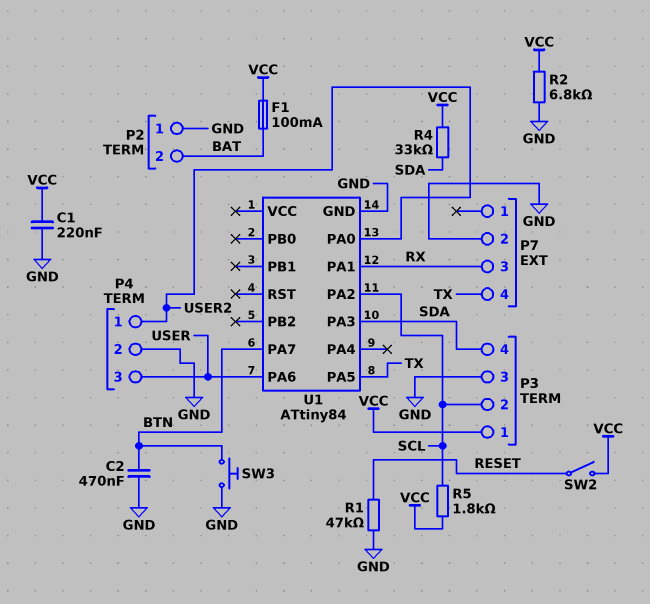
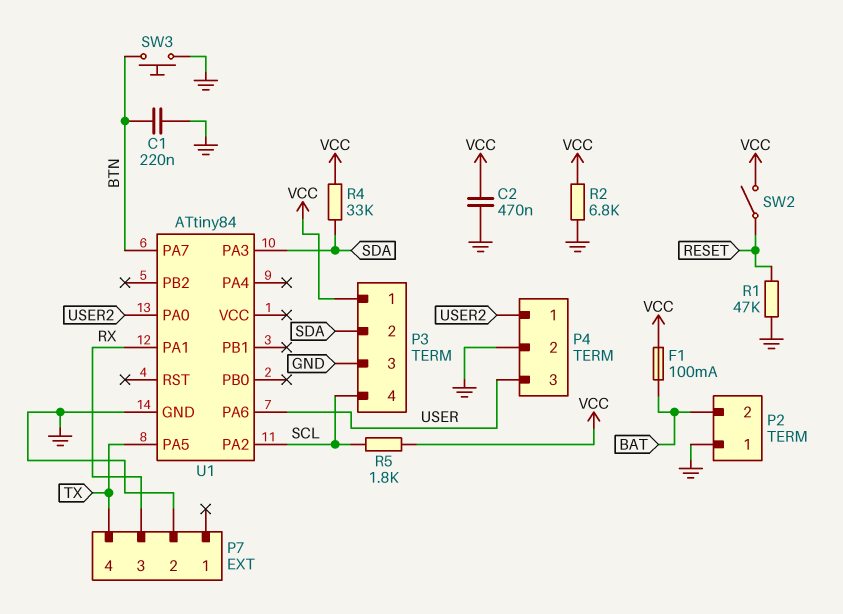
C1: 220nF (GND, VCC) -> 220nF (BTN, GND)
C2: 470nF (BTN, GND) -> 470nF (GND, VCC)
P3 pin 2: SCL -> SDA
P3 pin 4: SDA -> SCL

